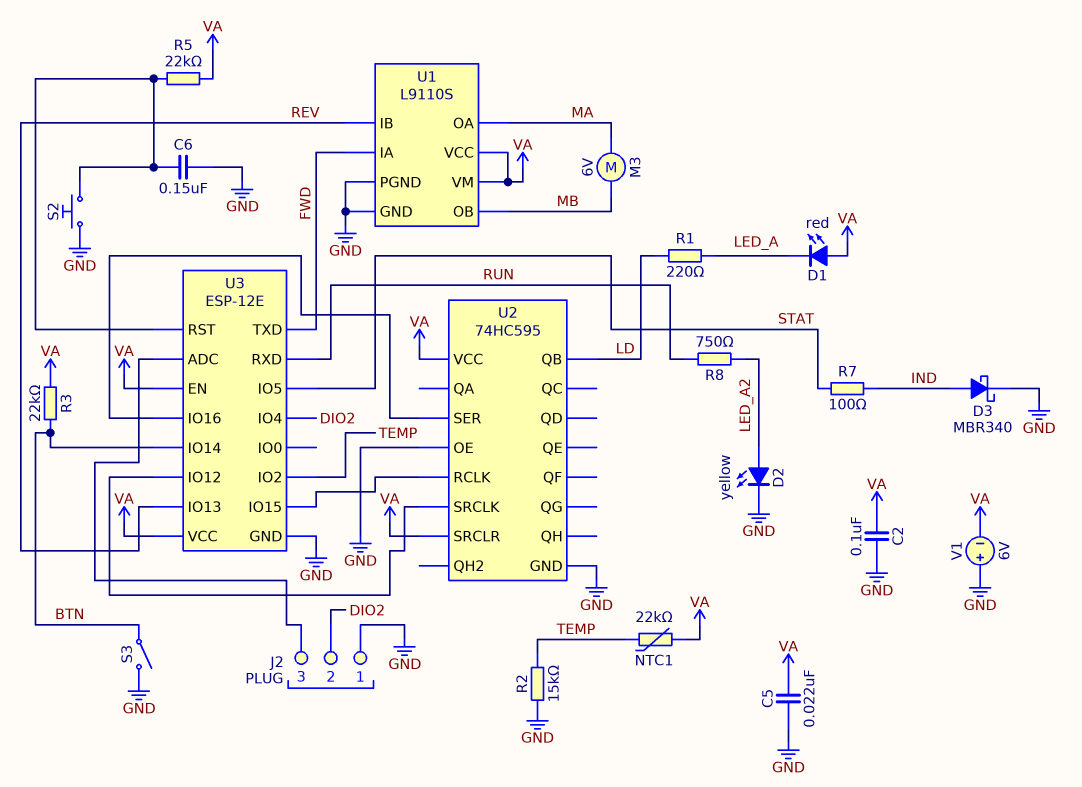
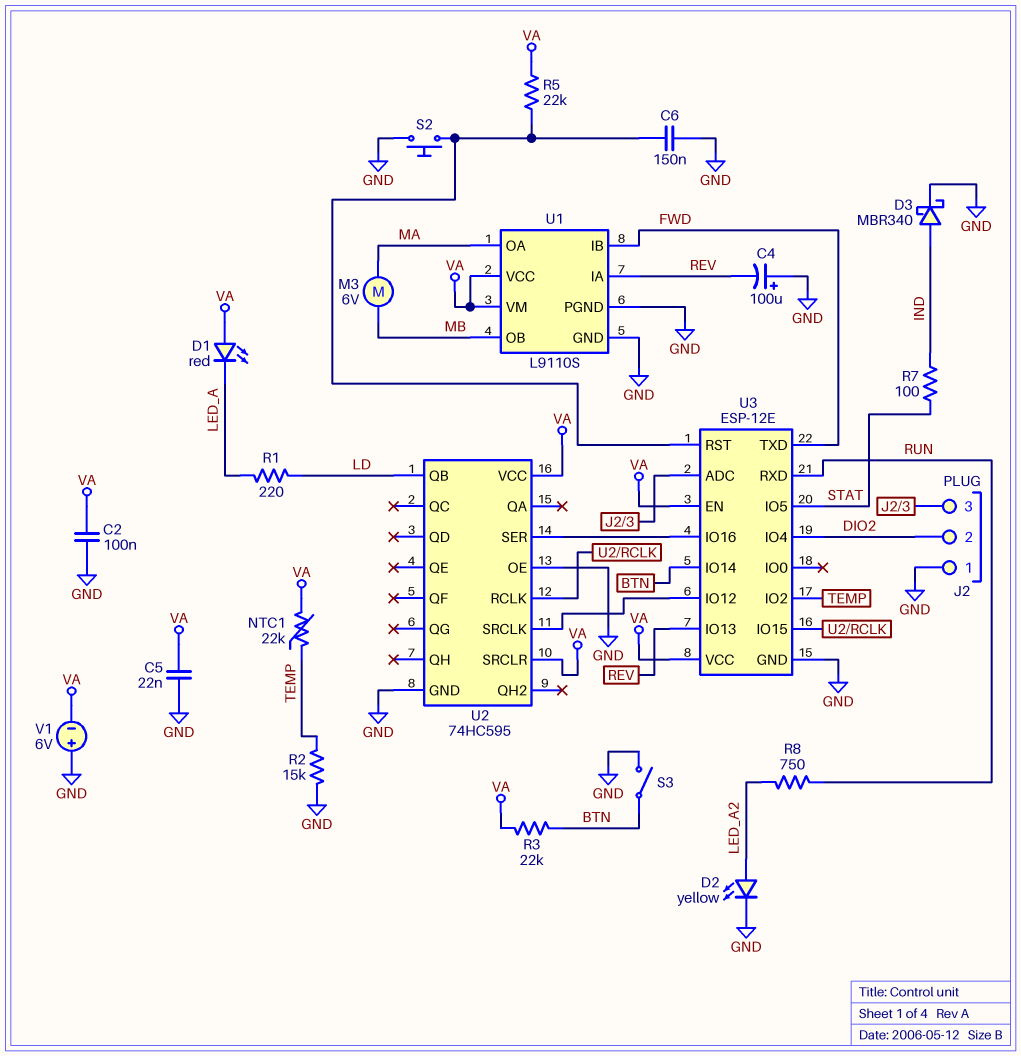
C4: none -> 100uF (plus GND, minus REV)
U1 pin IA: FWD -> REV
U1 pin IB: REV -> FWD

